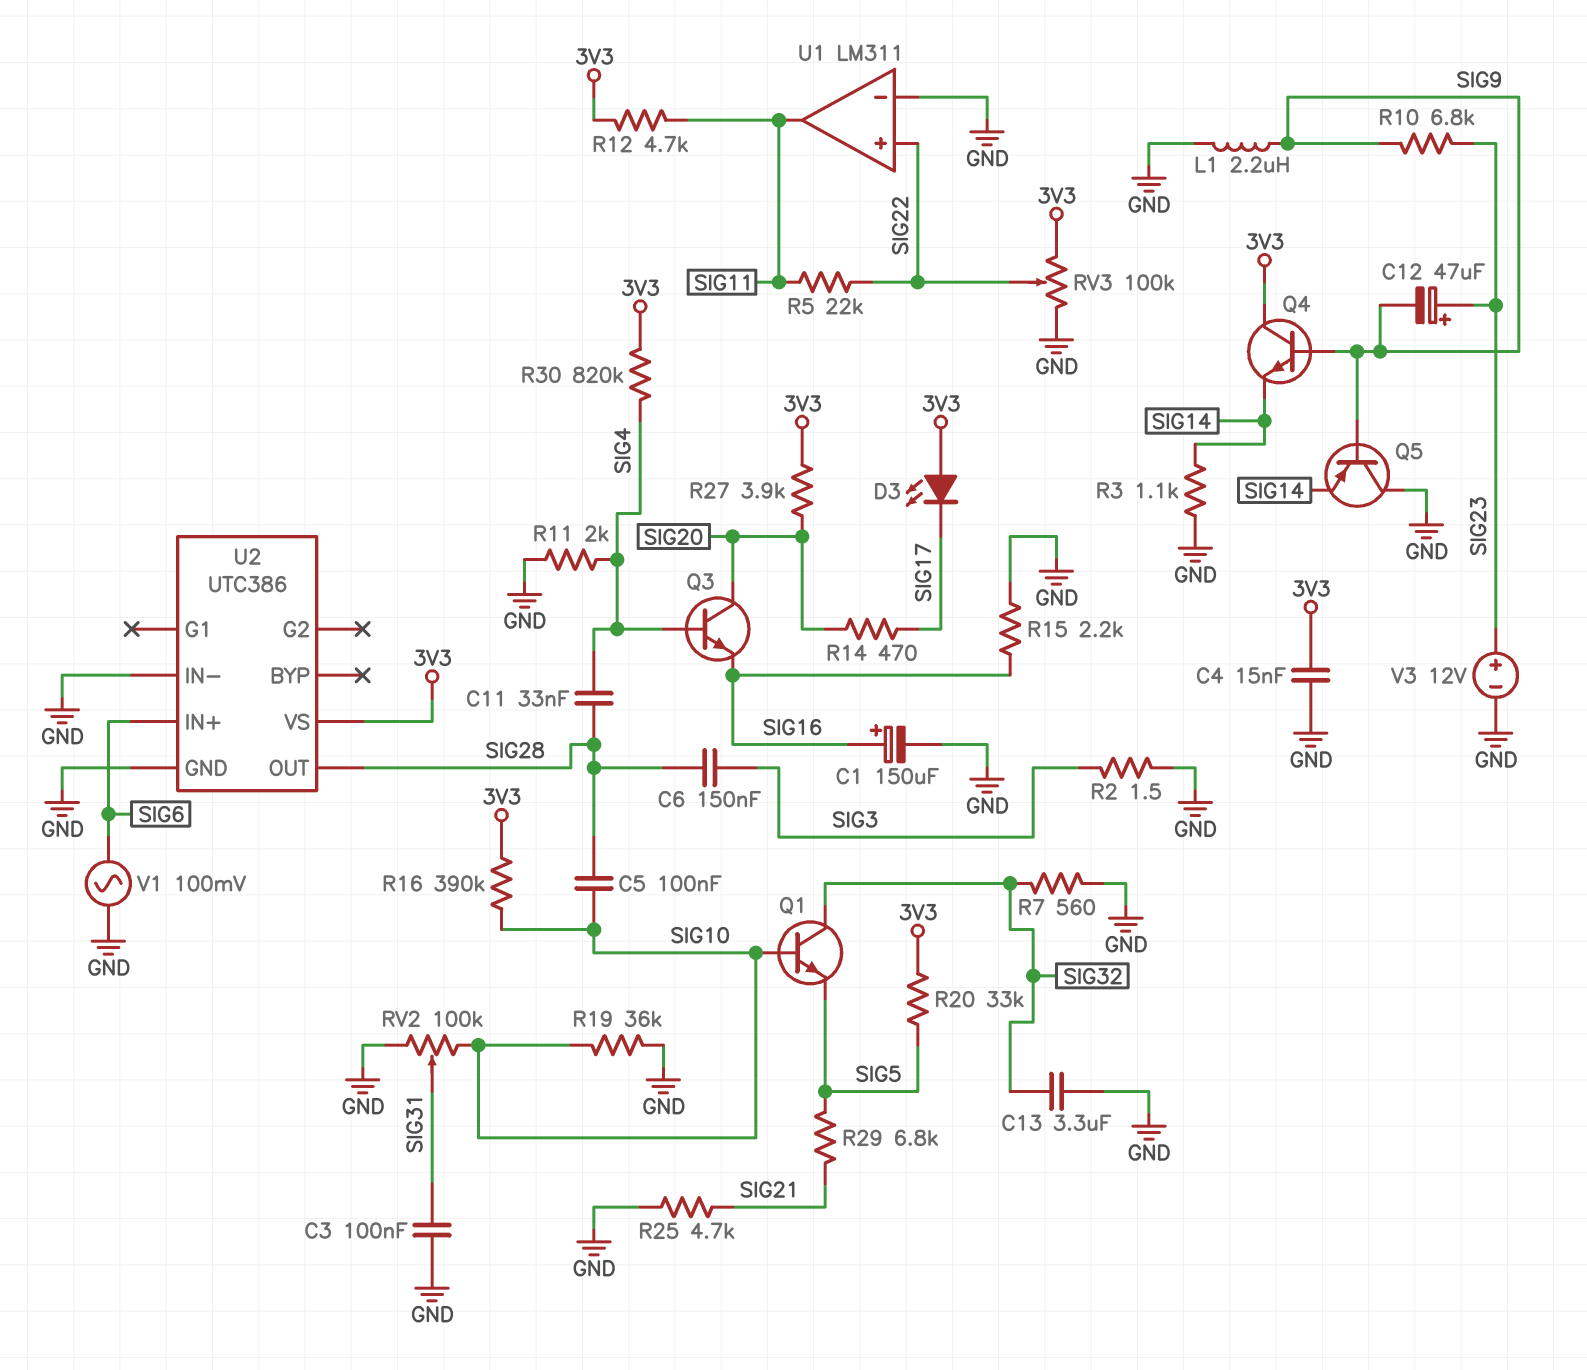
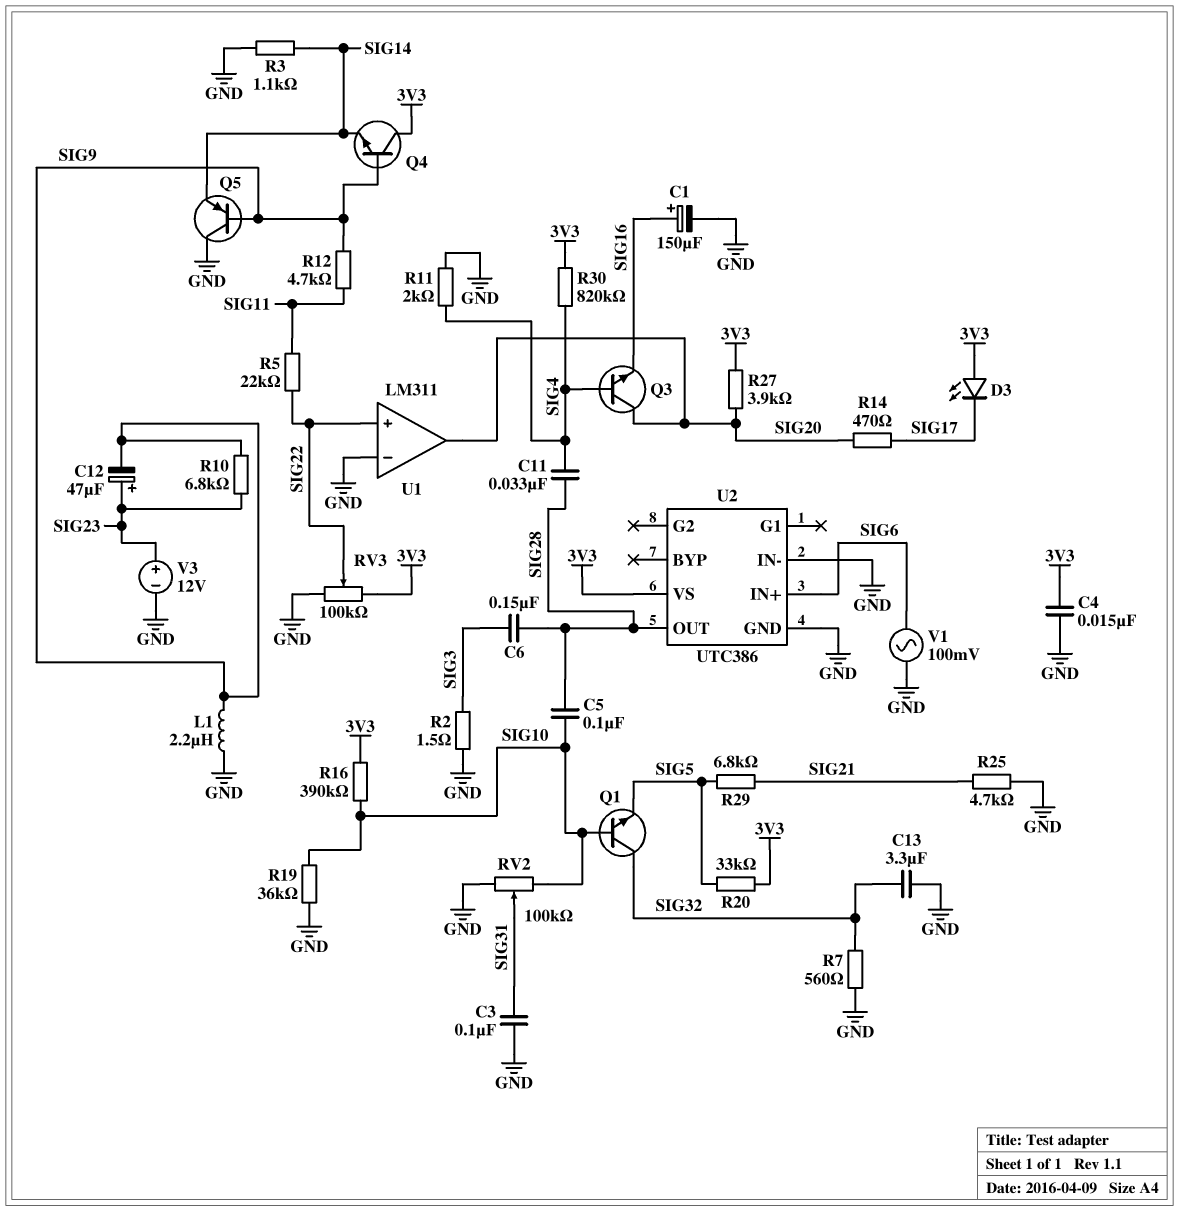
R12: 4.7k (3V3, SIG11) -> 4.7k (SIG9, SIG11)
R15: 2.2k (GND, SIG16) -> none
U1 pin out: SIG11 -> SIG20

